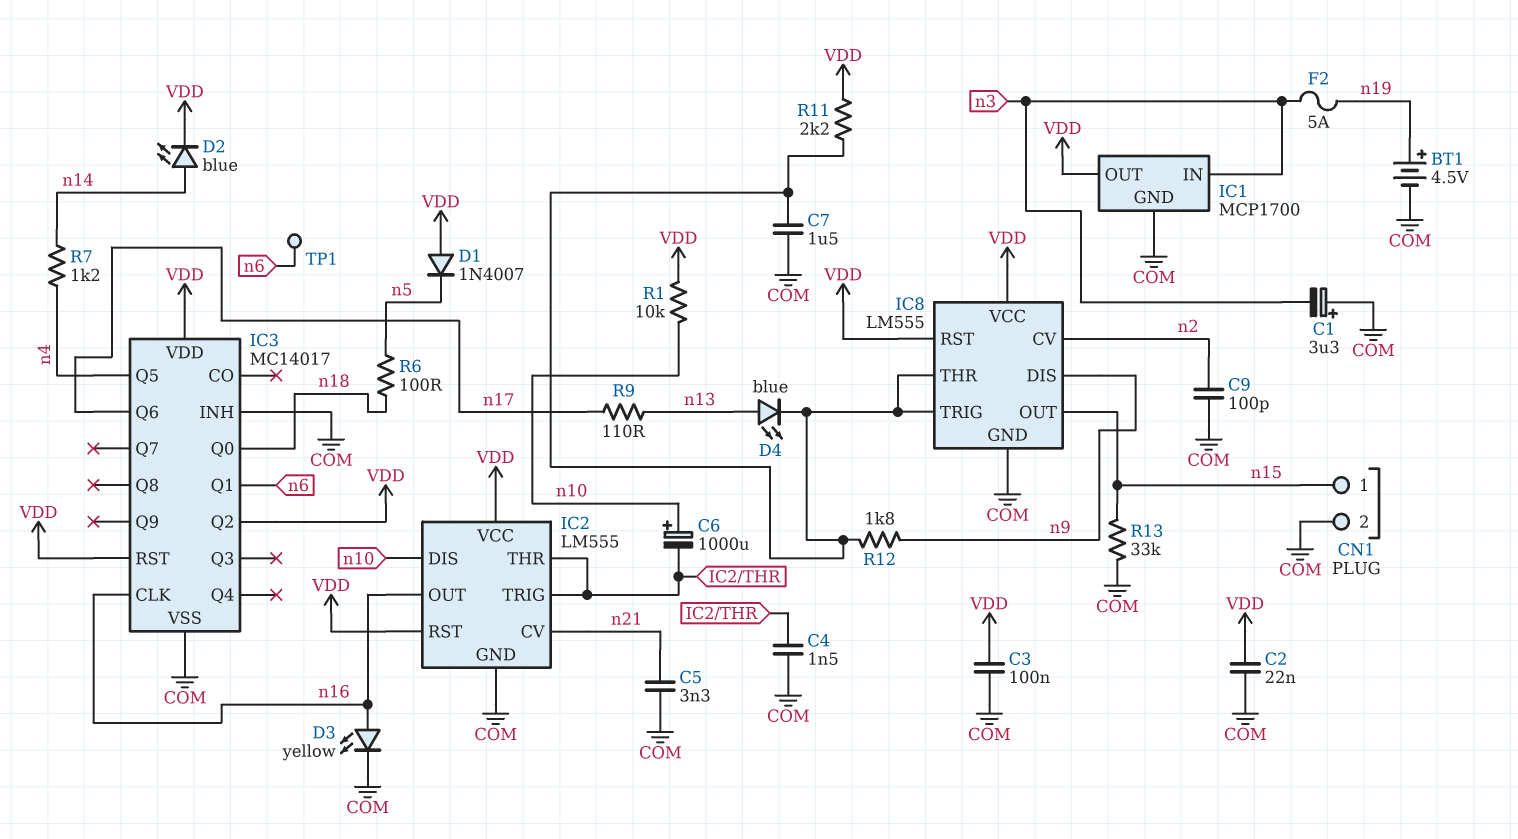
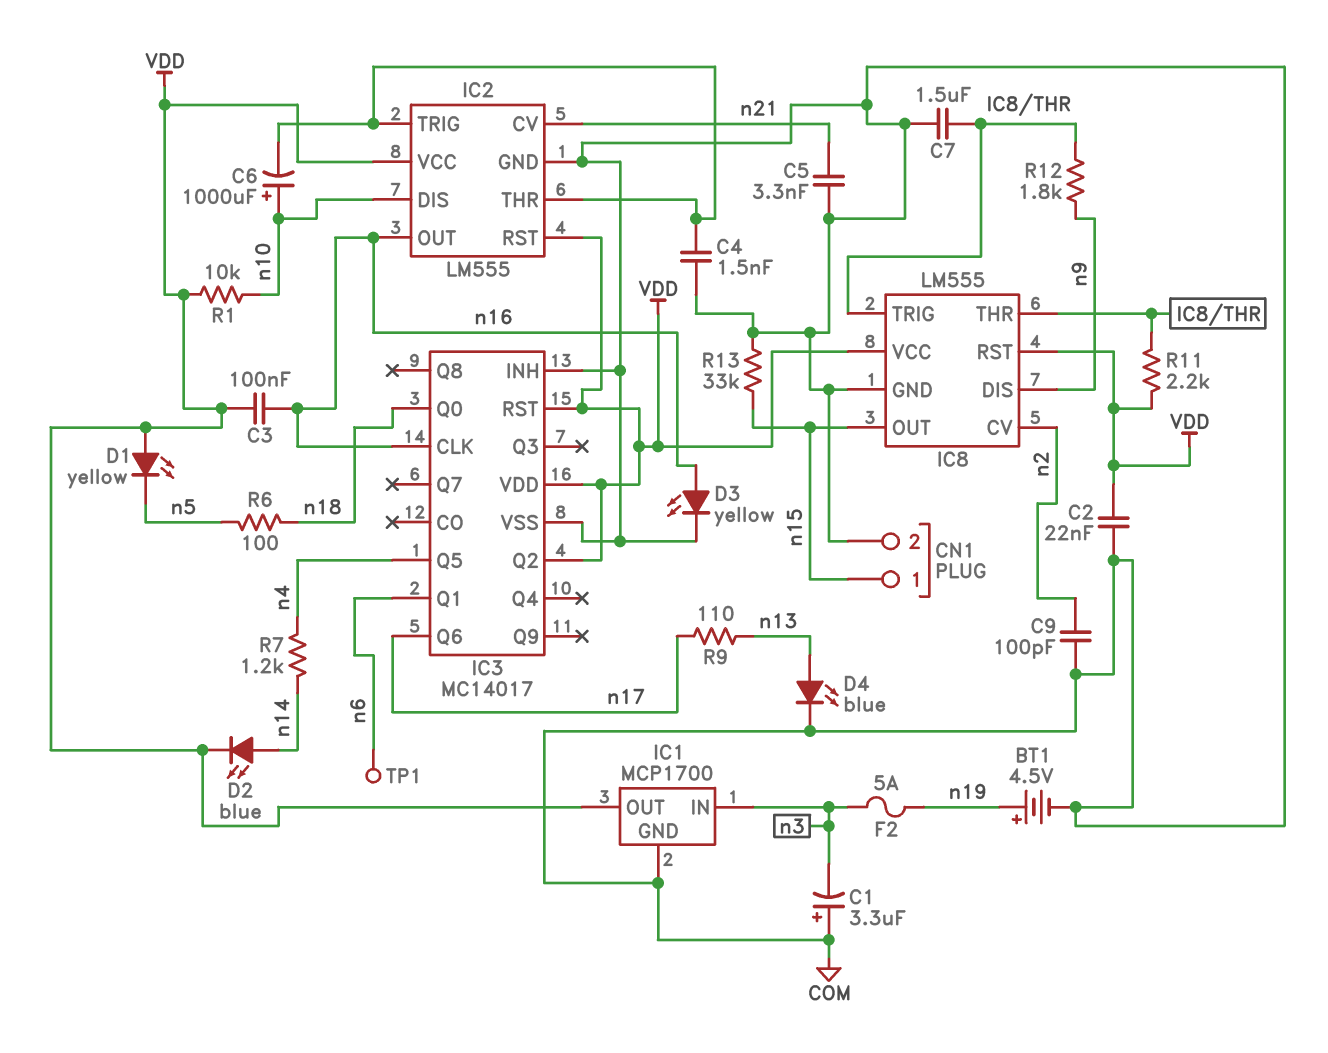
C3: 100nF (COM, VDD) -> 100nF (VDD, n16)
D1: diode 1N4007 (A VDD, K n5) -> LED yellow (A VDD, K n5)
D4: LED blue (A n13, K IC8/THR) -> LED blue (A n13, K COM)

